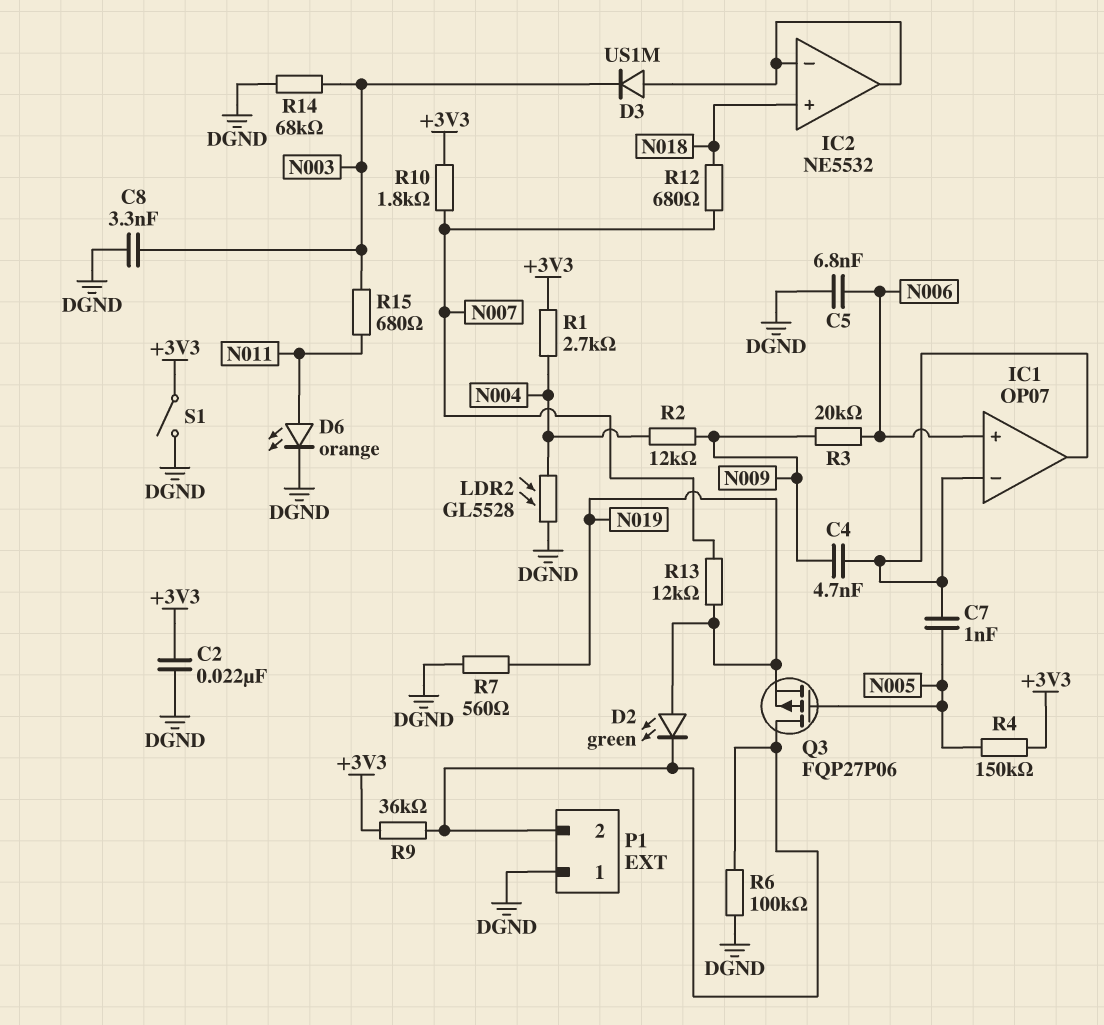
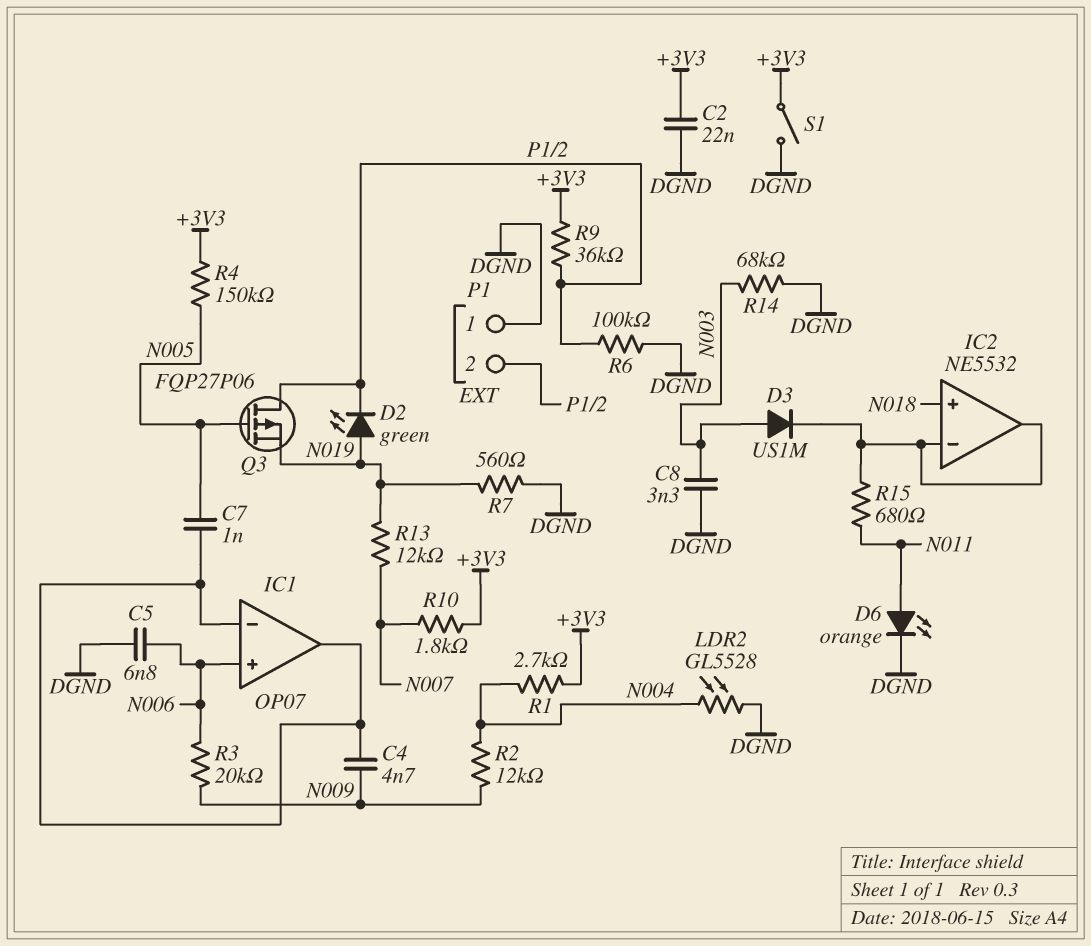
D3: diode US1M (A IC2/in-, K N003) -> diode US1M (A N003, K IC2/in-)
R12: 680 (N007, N018) -> none
R15: 680 (N003, N011) -> 680 (IC2/in-, N011)

